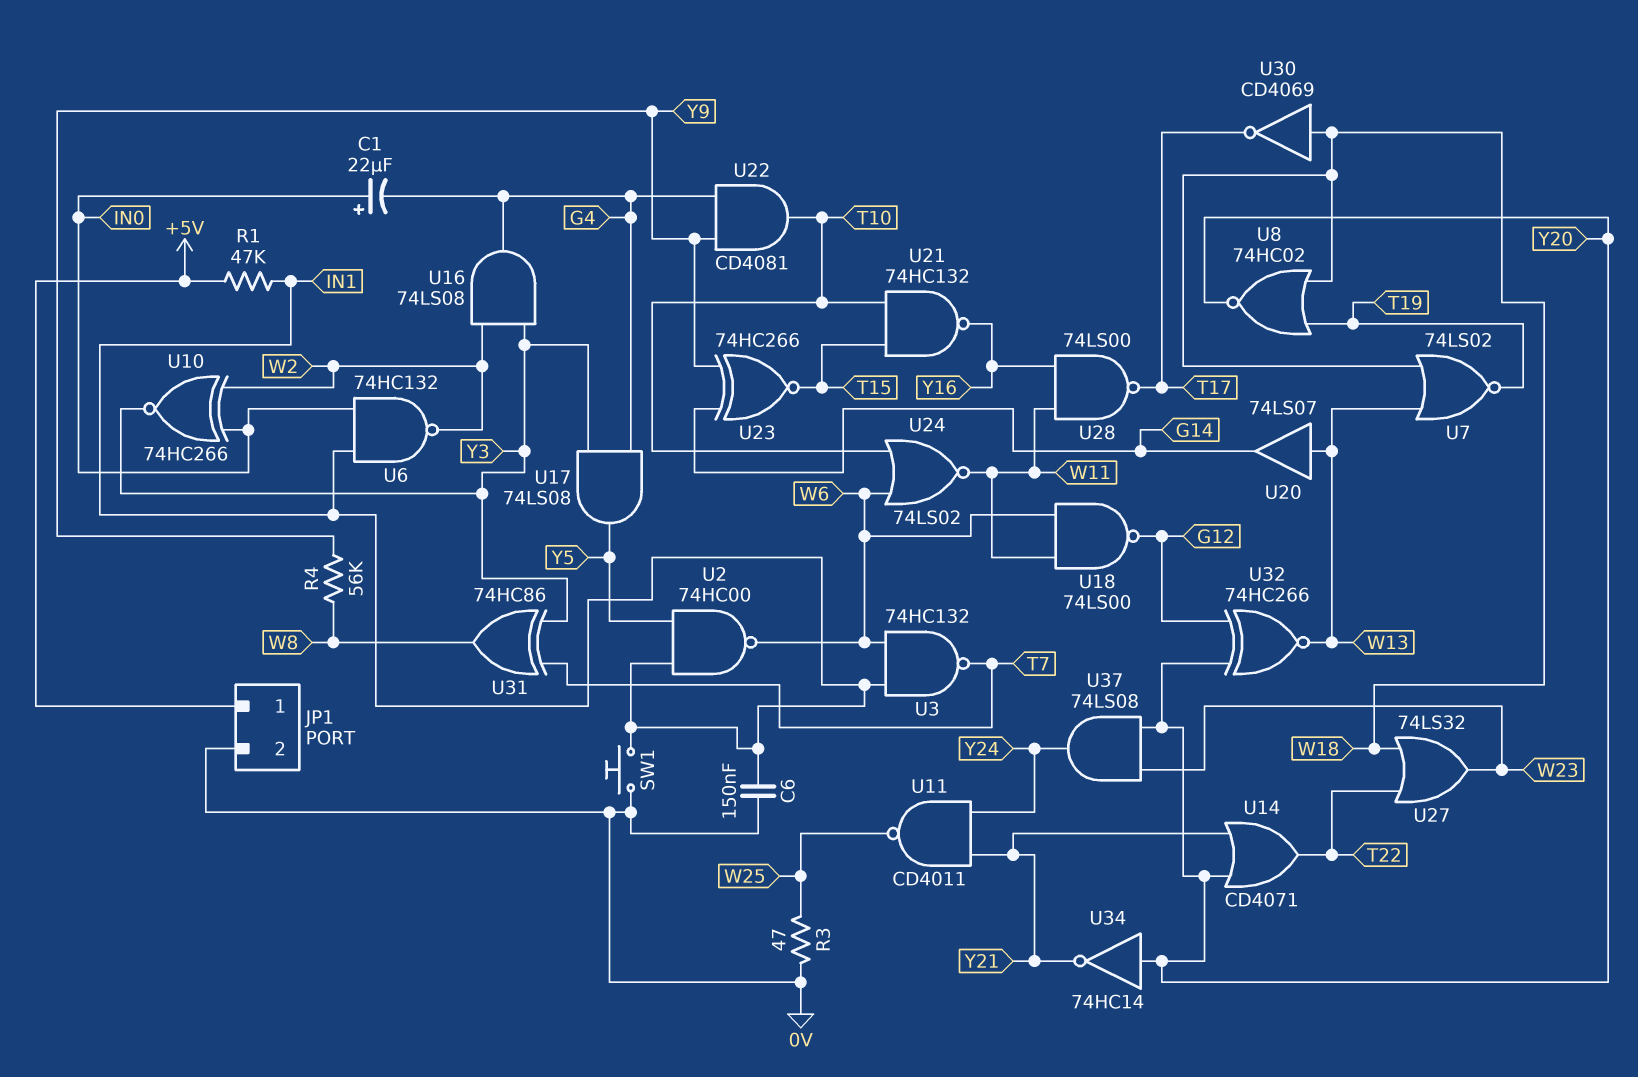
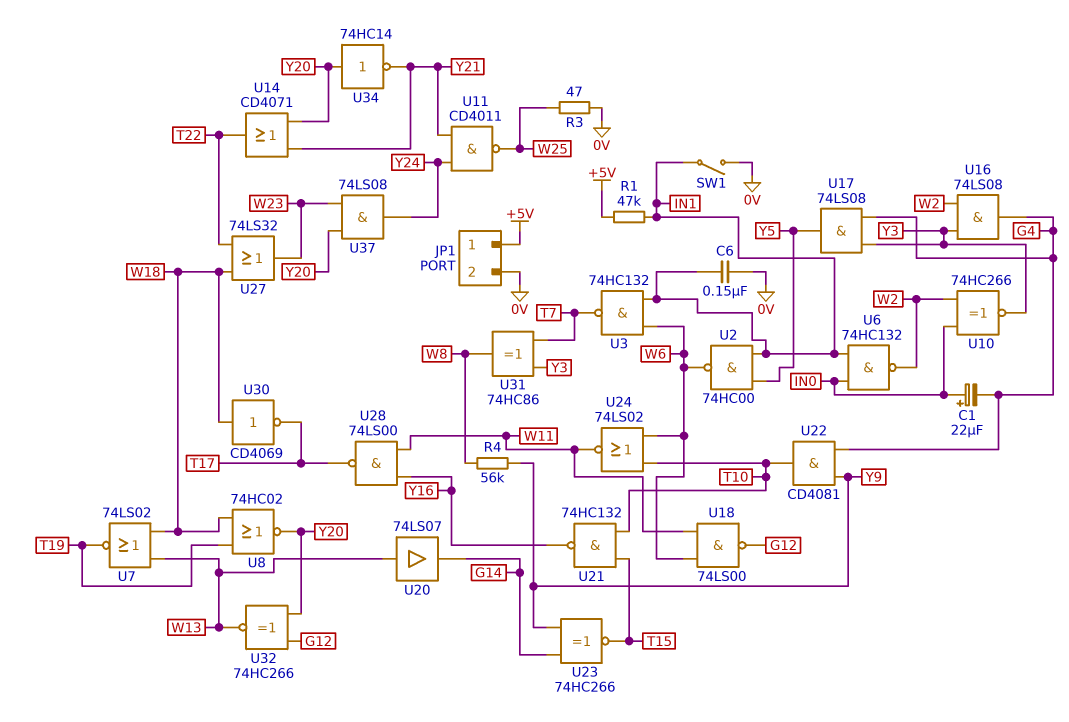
SW1: button (0V, IN1) -> switch (0V, IN1)

